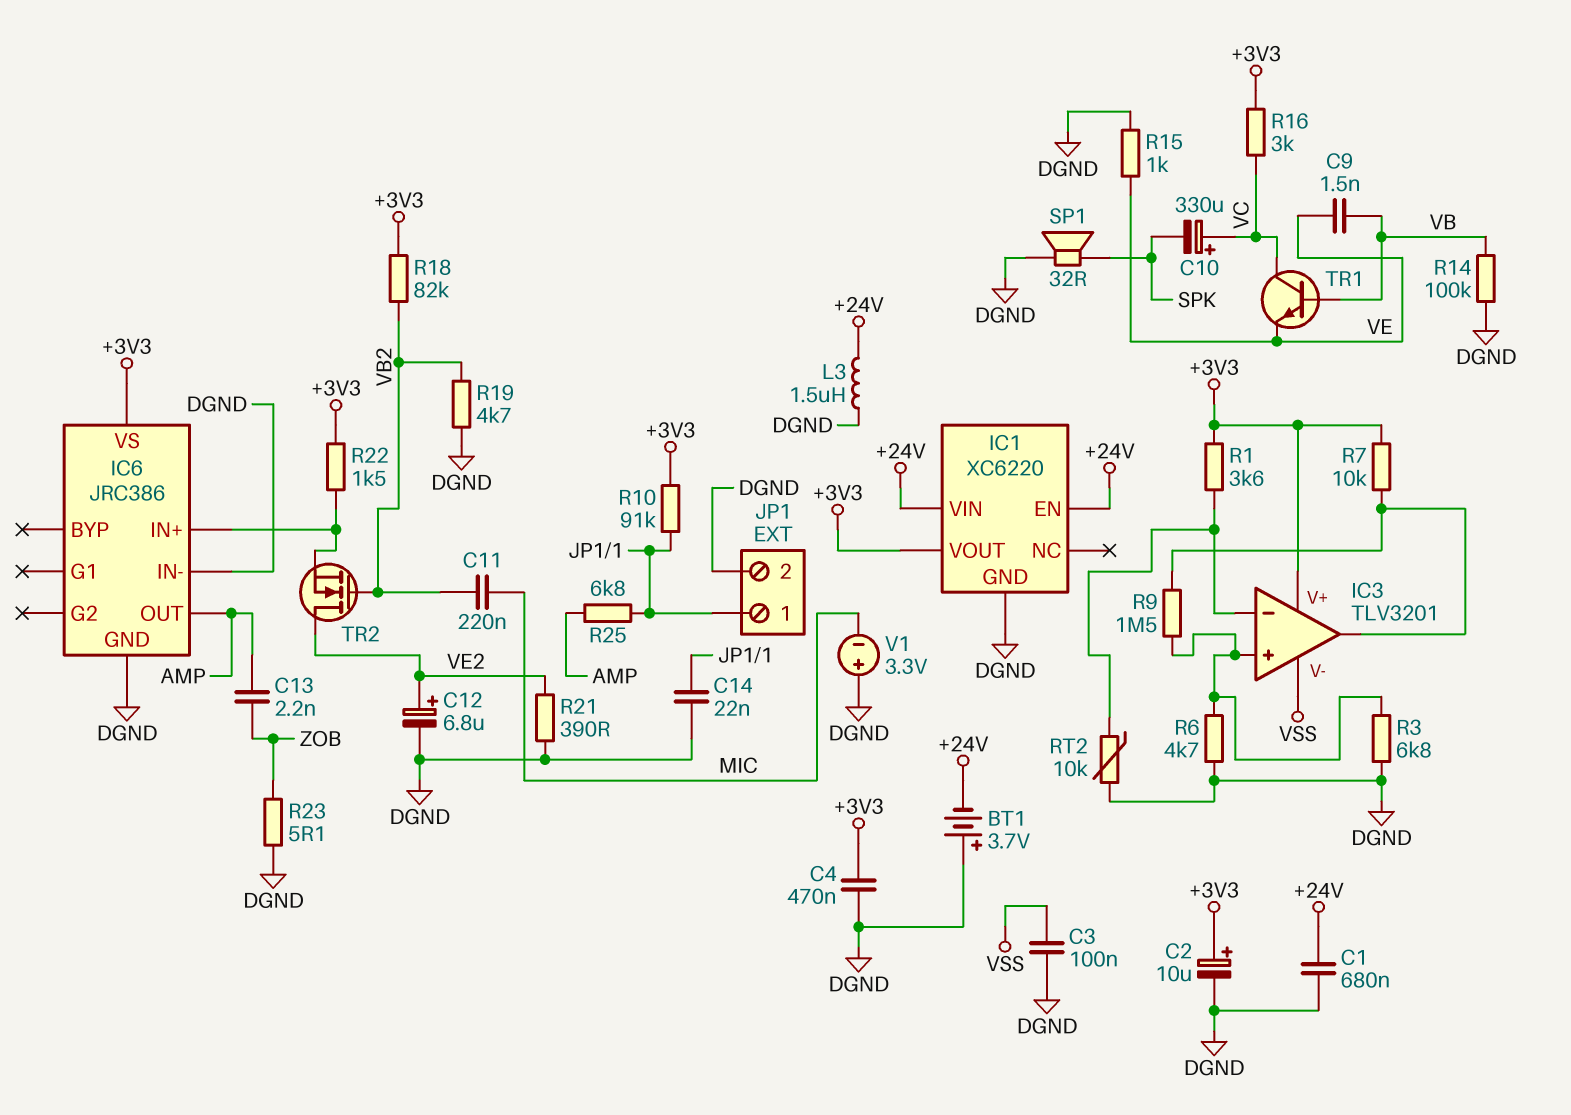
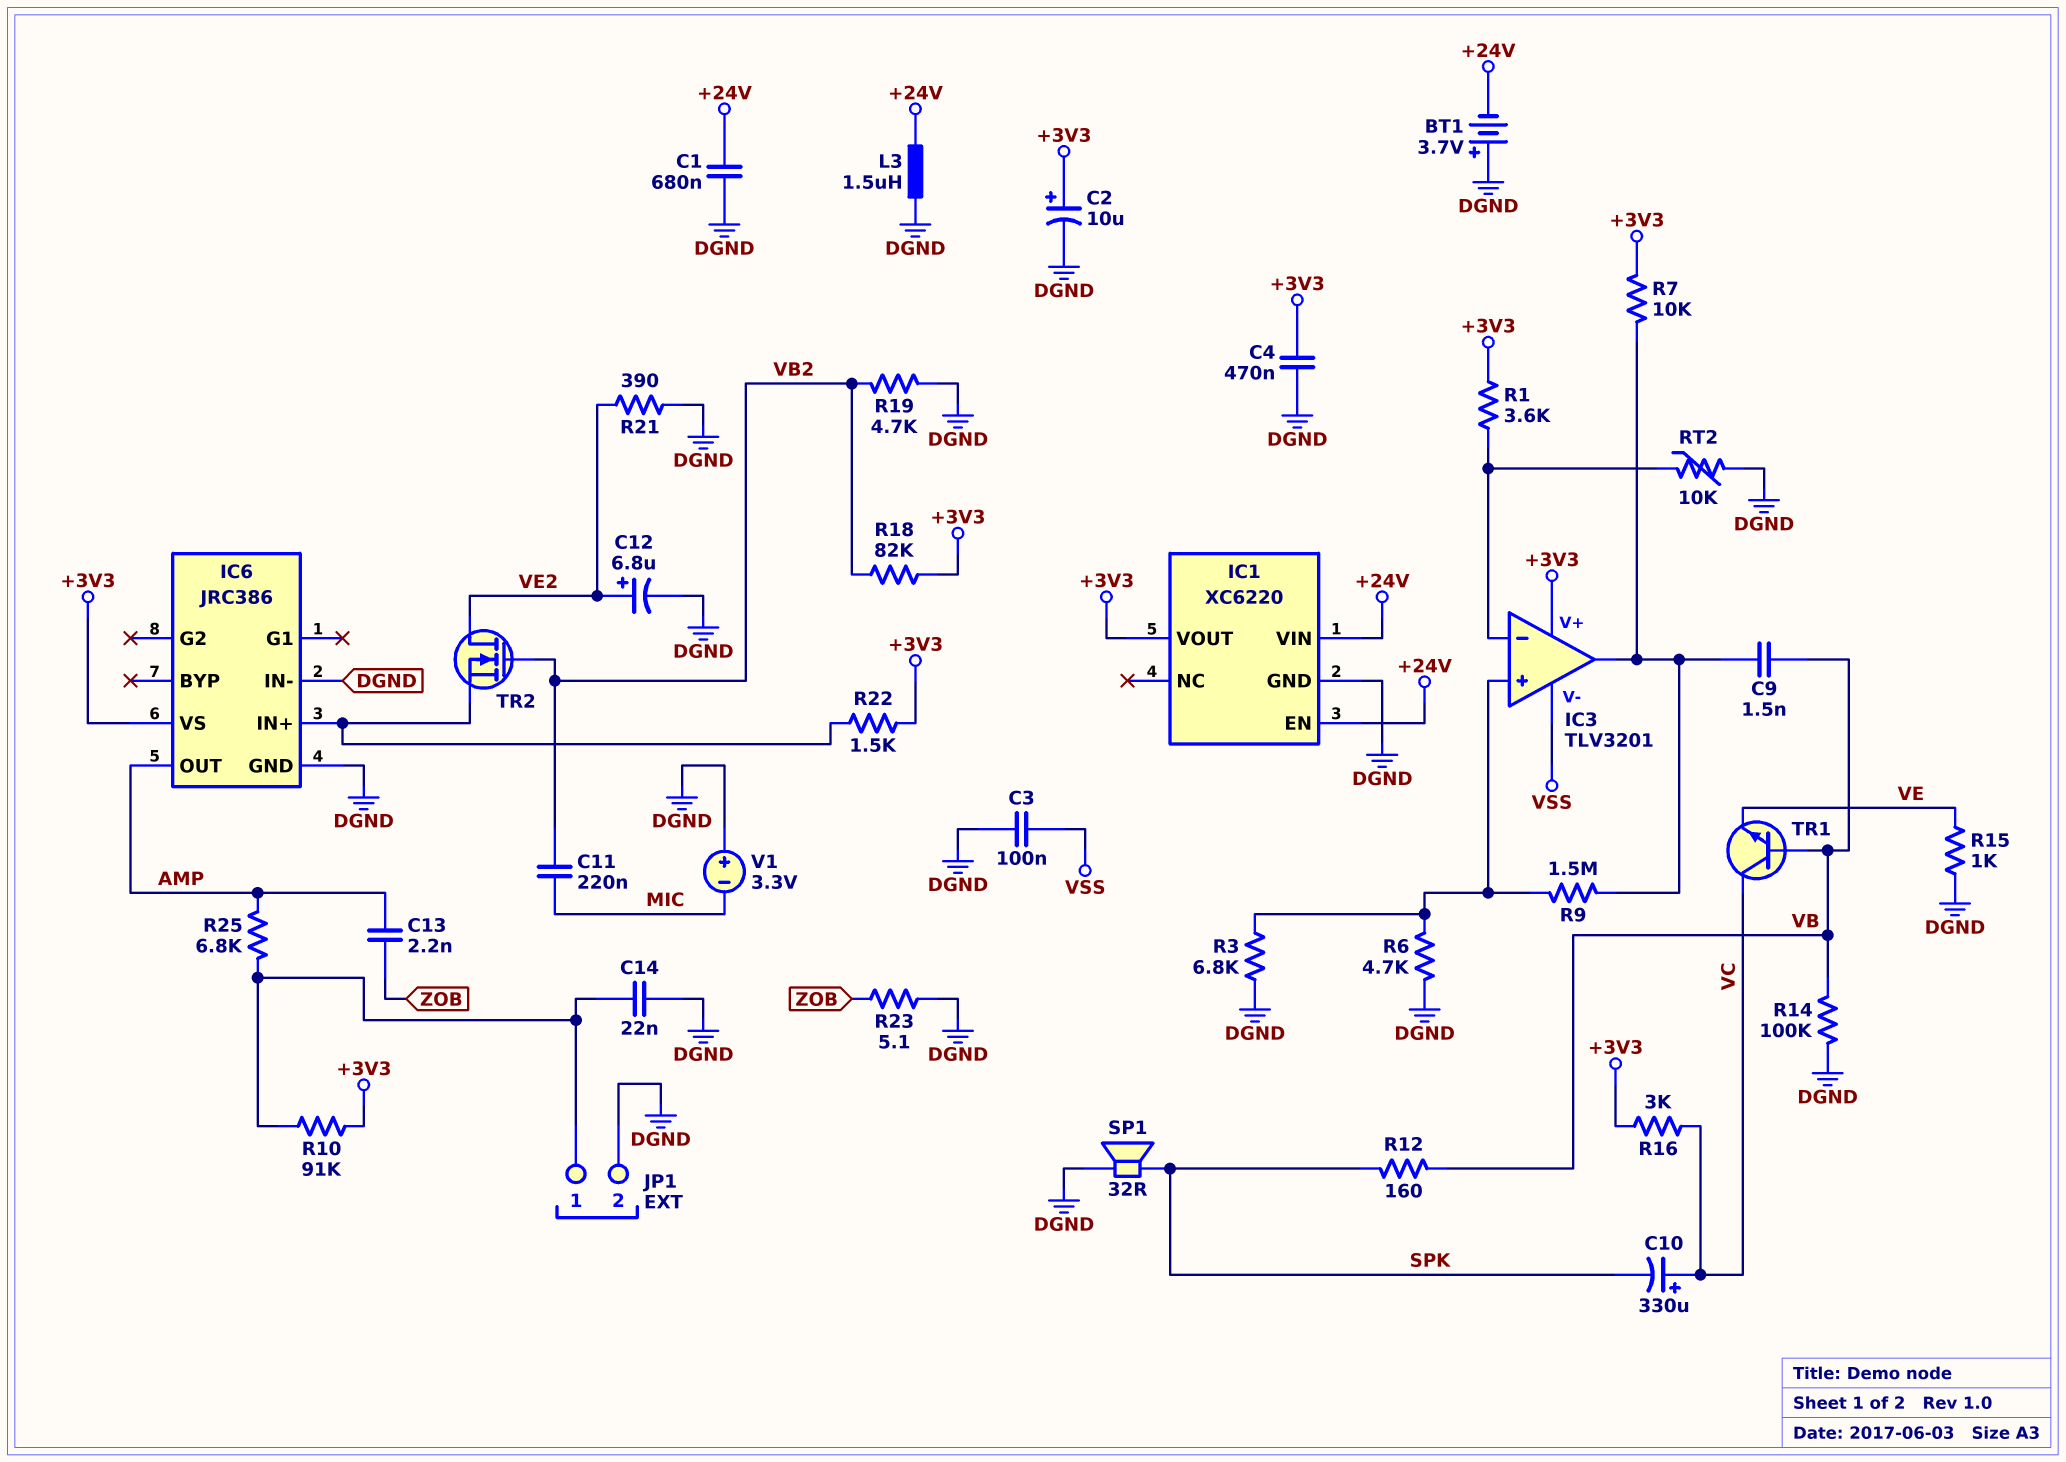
C9: 1.5nF (VB, VE) -> 1.5nF (IC3/out, VB)
R12: none -> 160 (SPK, VB)

